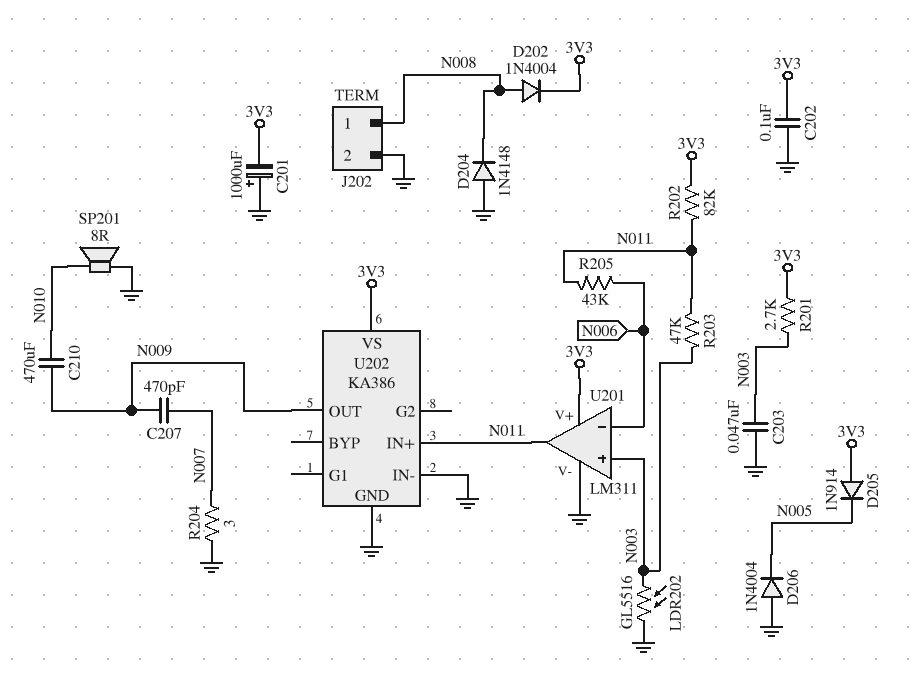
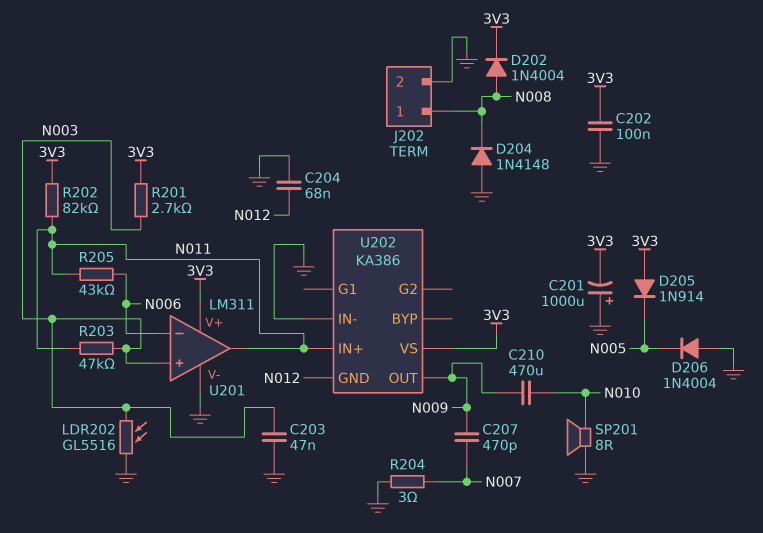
C204: none -> 68nF (GND, N012)
U202 pin GND: GND -> N012

